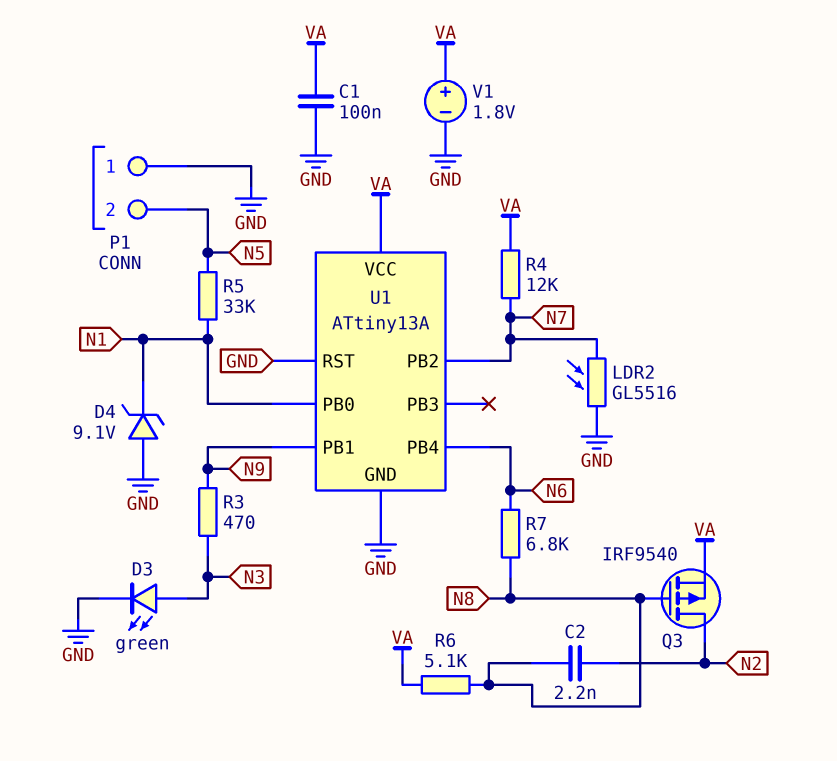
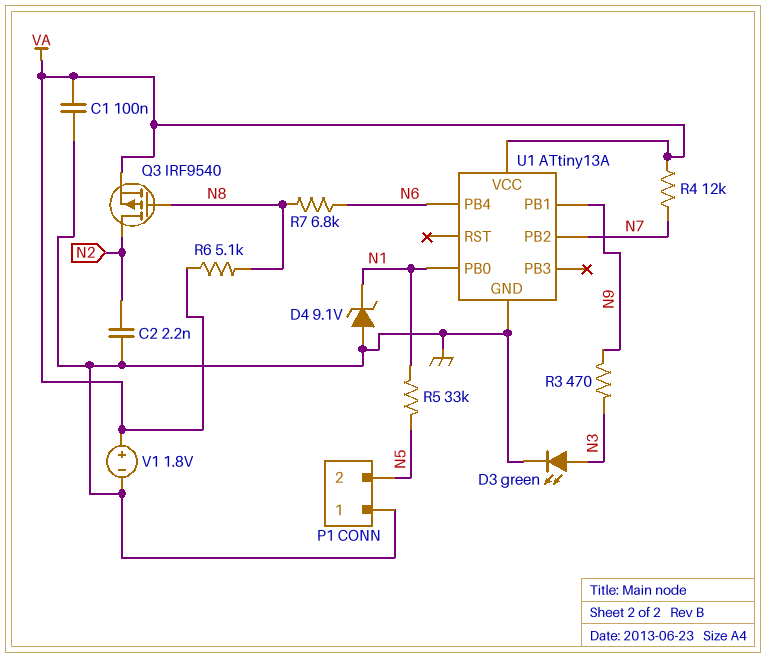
C2: 2.2nF (N2, N8) -> 2.2nF (GND, N2)
LDR2: GL5516 (GND, N7) -> none
U1 pin RST: GND -> none

